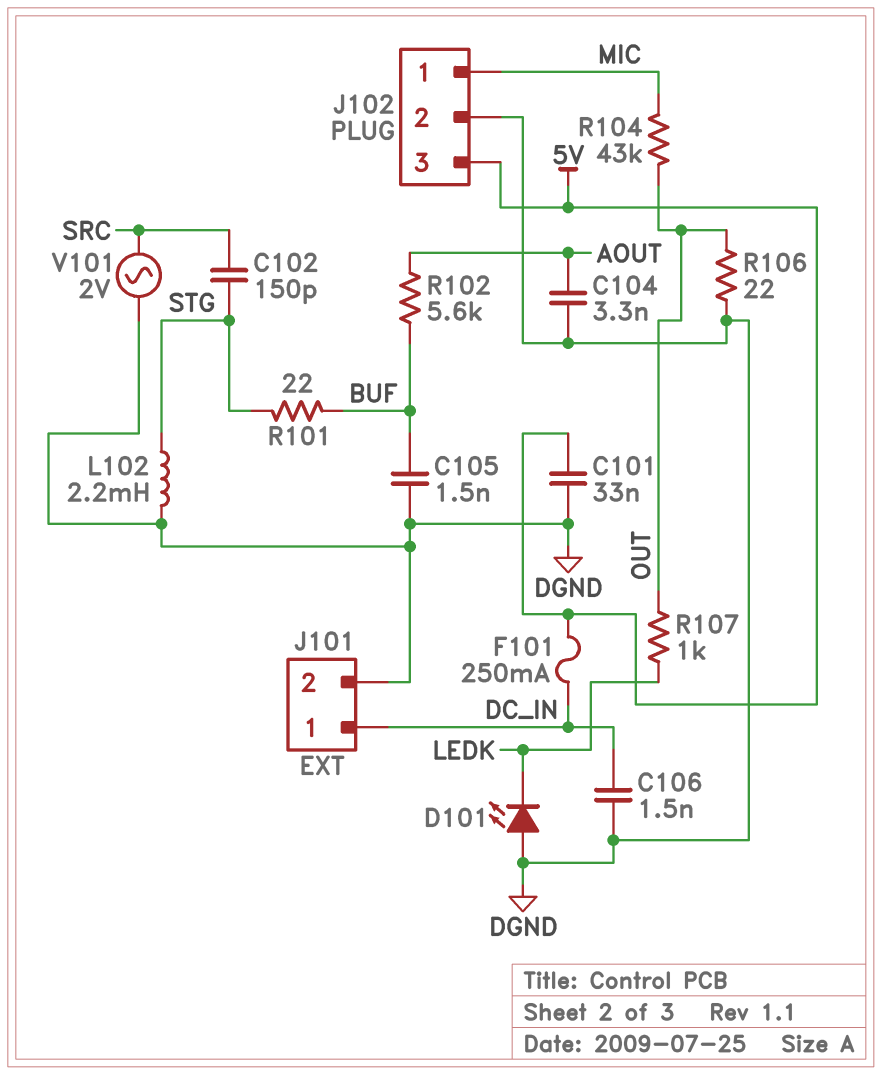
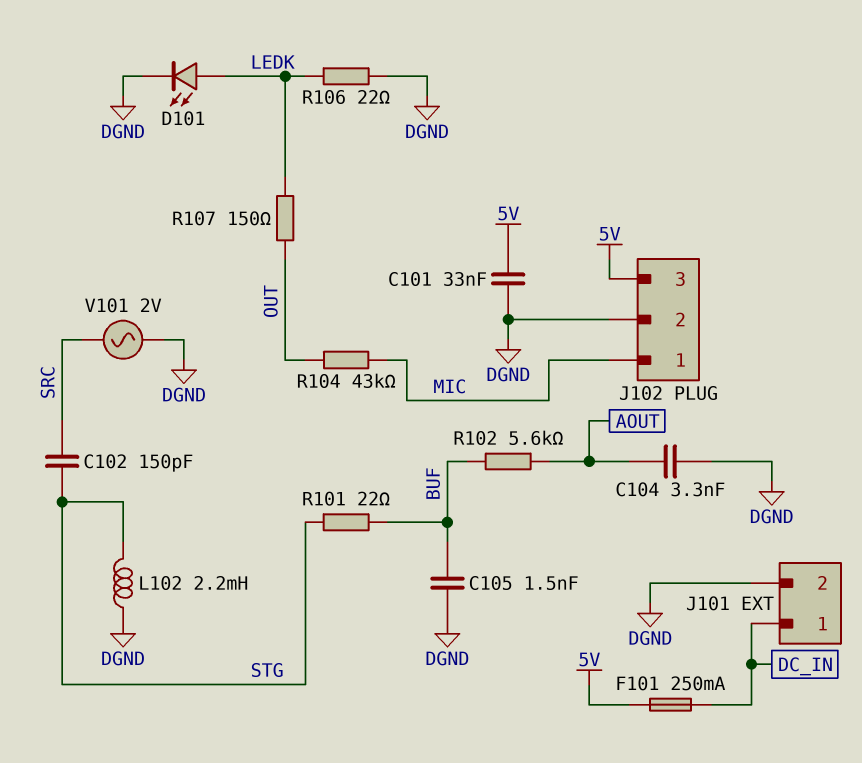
C106: 1.5nF (DC_IN, DGND) -> none
D101: LED (A DGND, K LEDK) -> LED (A LEDK, K DGND)
R106: 22 (DGND, OUT) -> 22 (DGND, LEDK)
R107: 1k (LEDK, OUT) -> 150 (LEDK, OUT)

